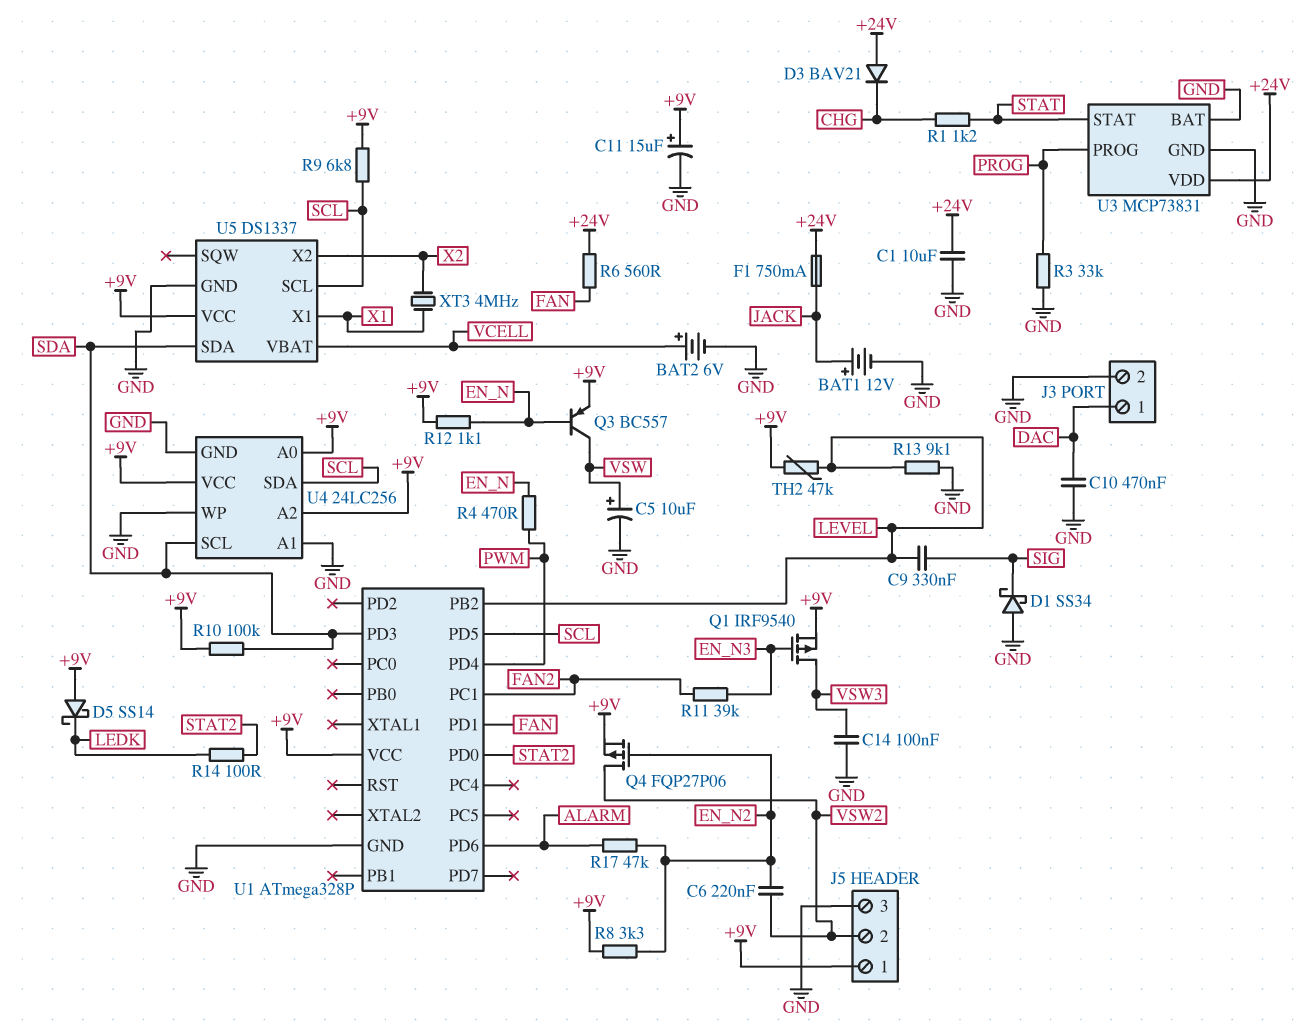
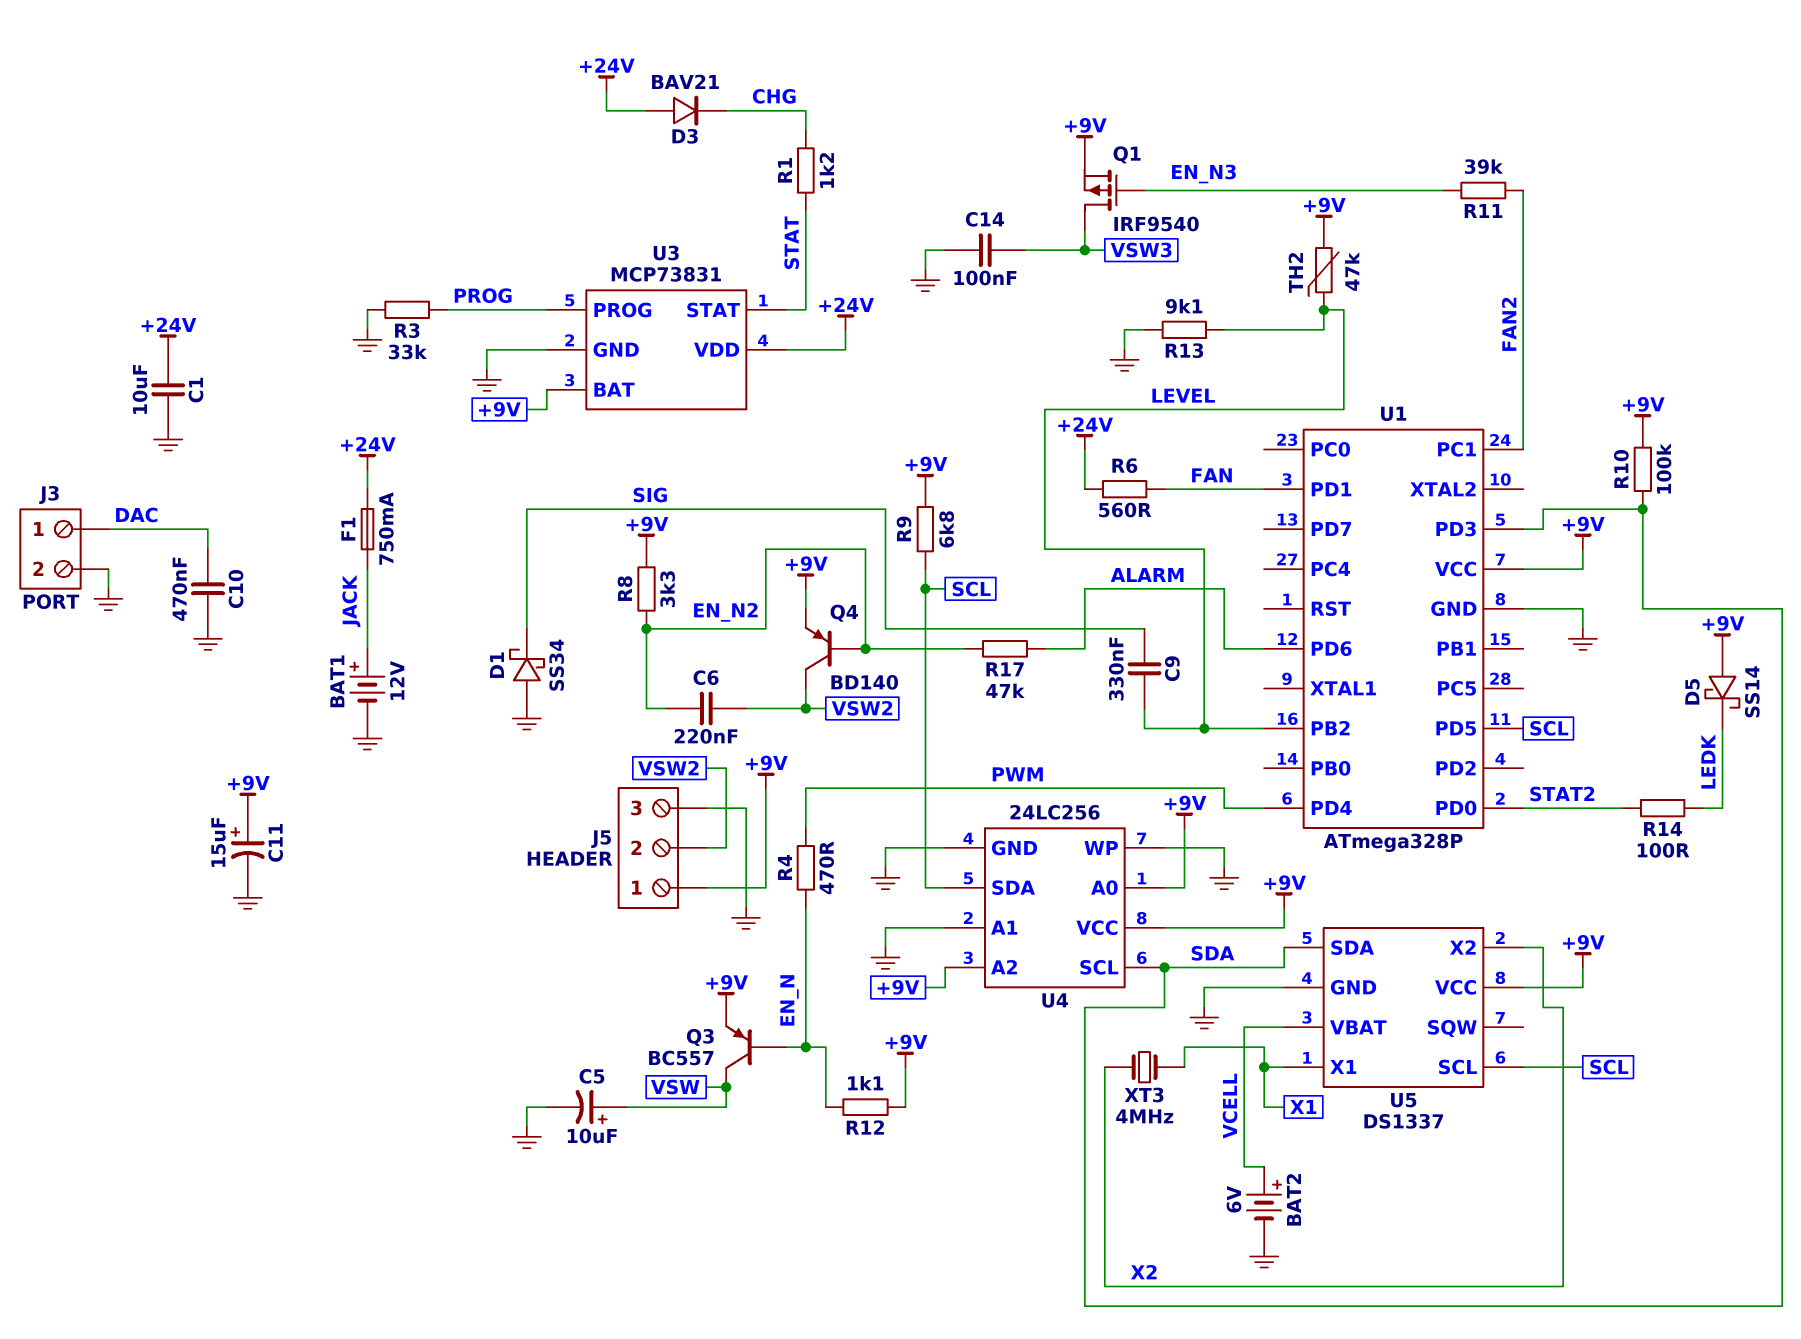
Q4: PMOS FQP27P06 (G EN_N2, D VSW2, S +9V) -> PNP BD140 (B EN_N2, C VSW2, E +9V)
U3 pin BAT: GND -> +9V

